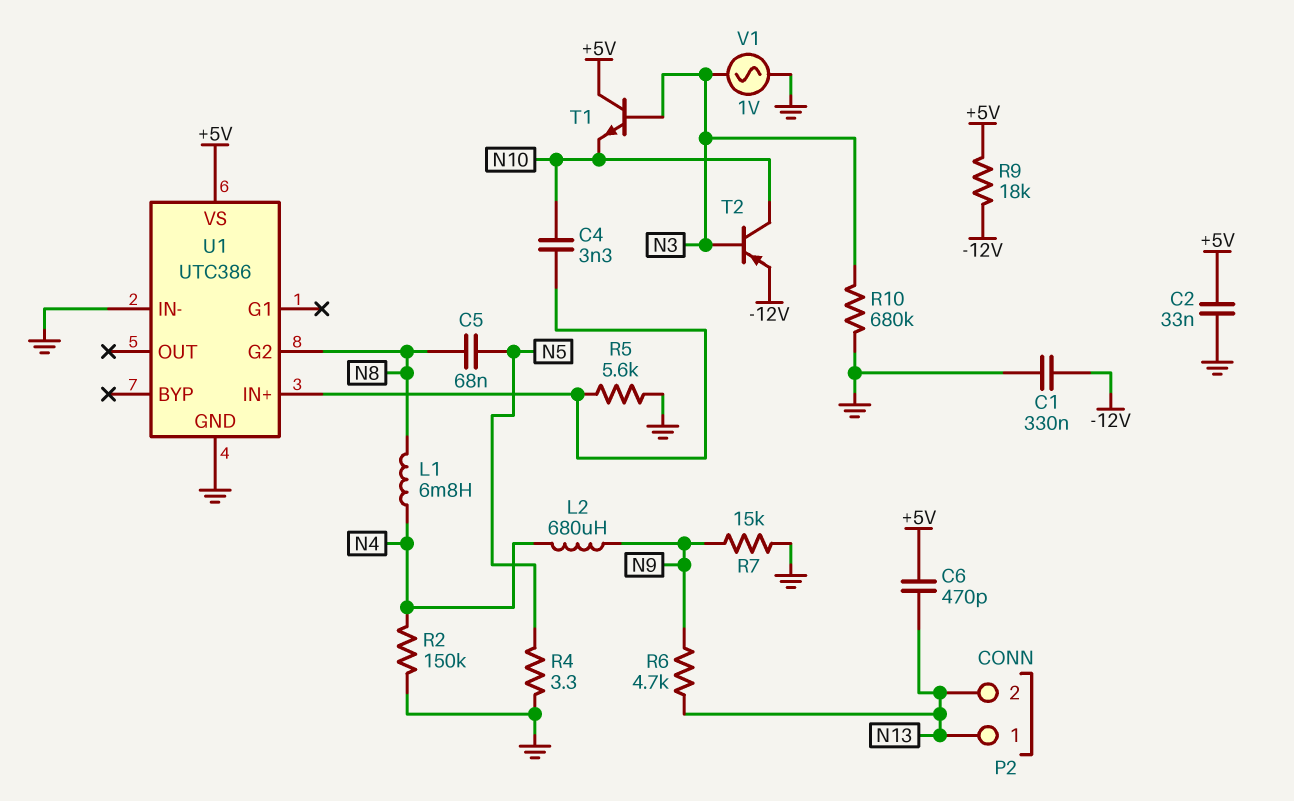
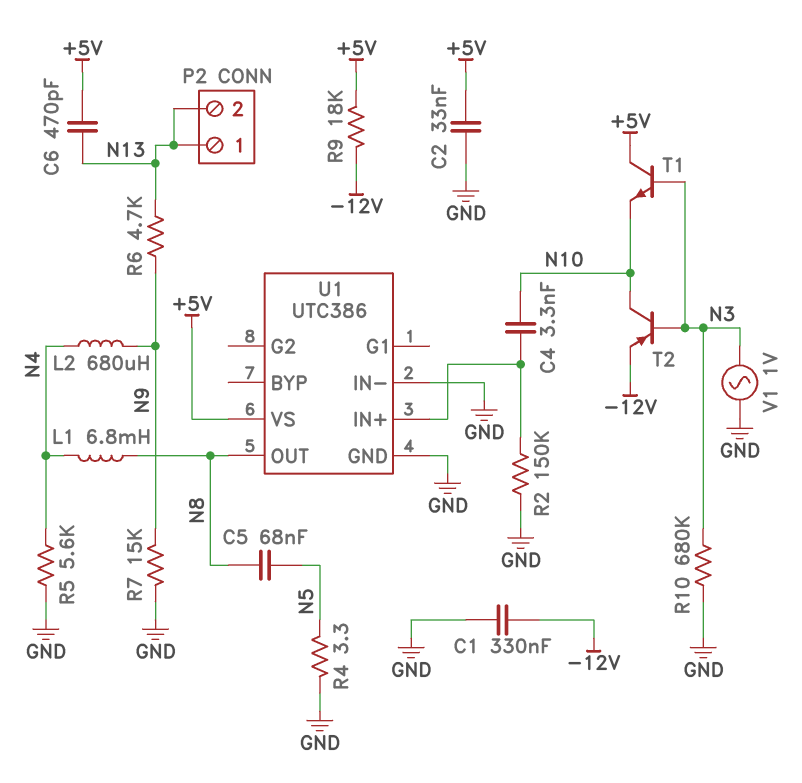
R2: 150k (GND, N4) -> 150k (GND, U1/IN+)
R5: 5.6k (GND, U1/IN+) -> 5.6k (GND, N4)
U1 pin G2: N8 -> none
U1 pin OUT: none -> N8

